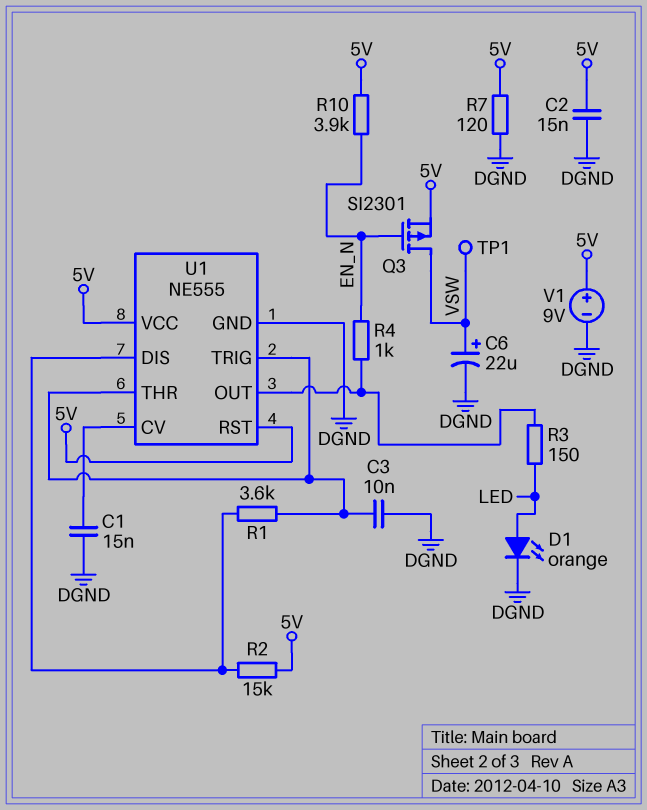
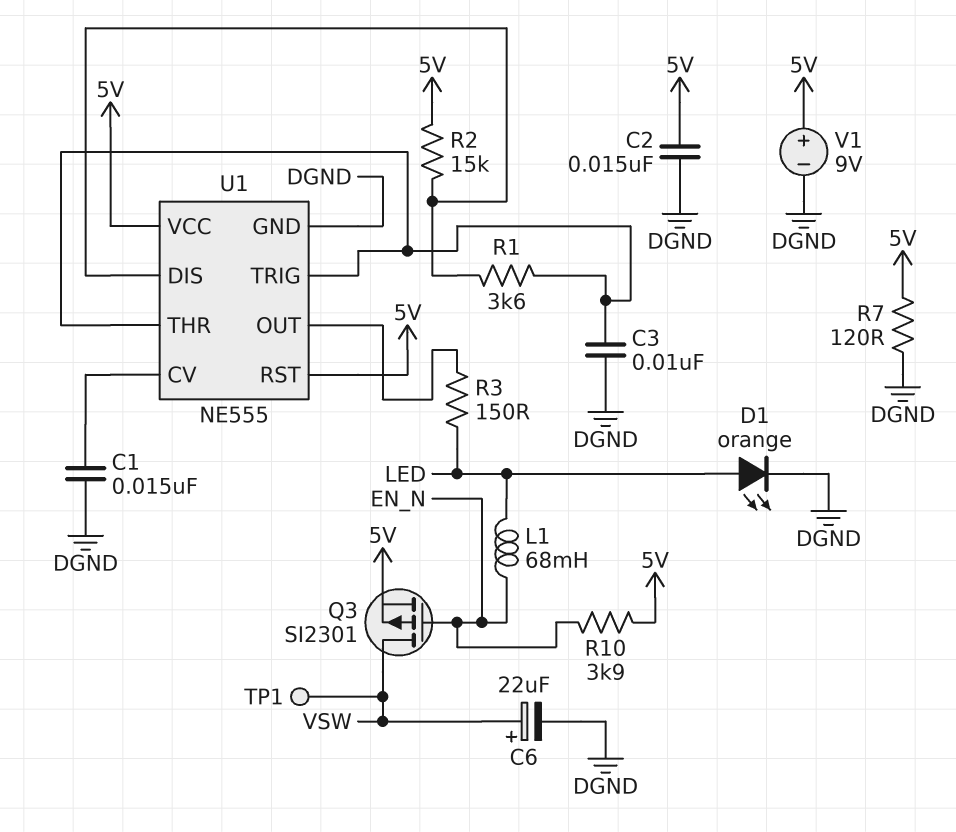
L1: none -> 68mH (EN_N, LED)
R4: 1k (EN_N, U1/OUT) -> none

